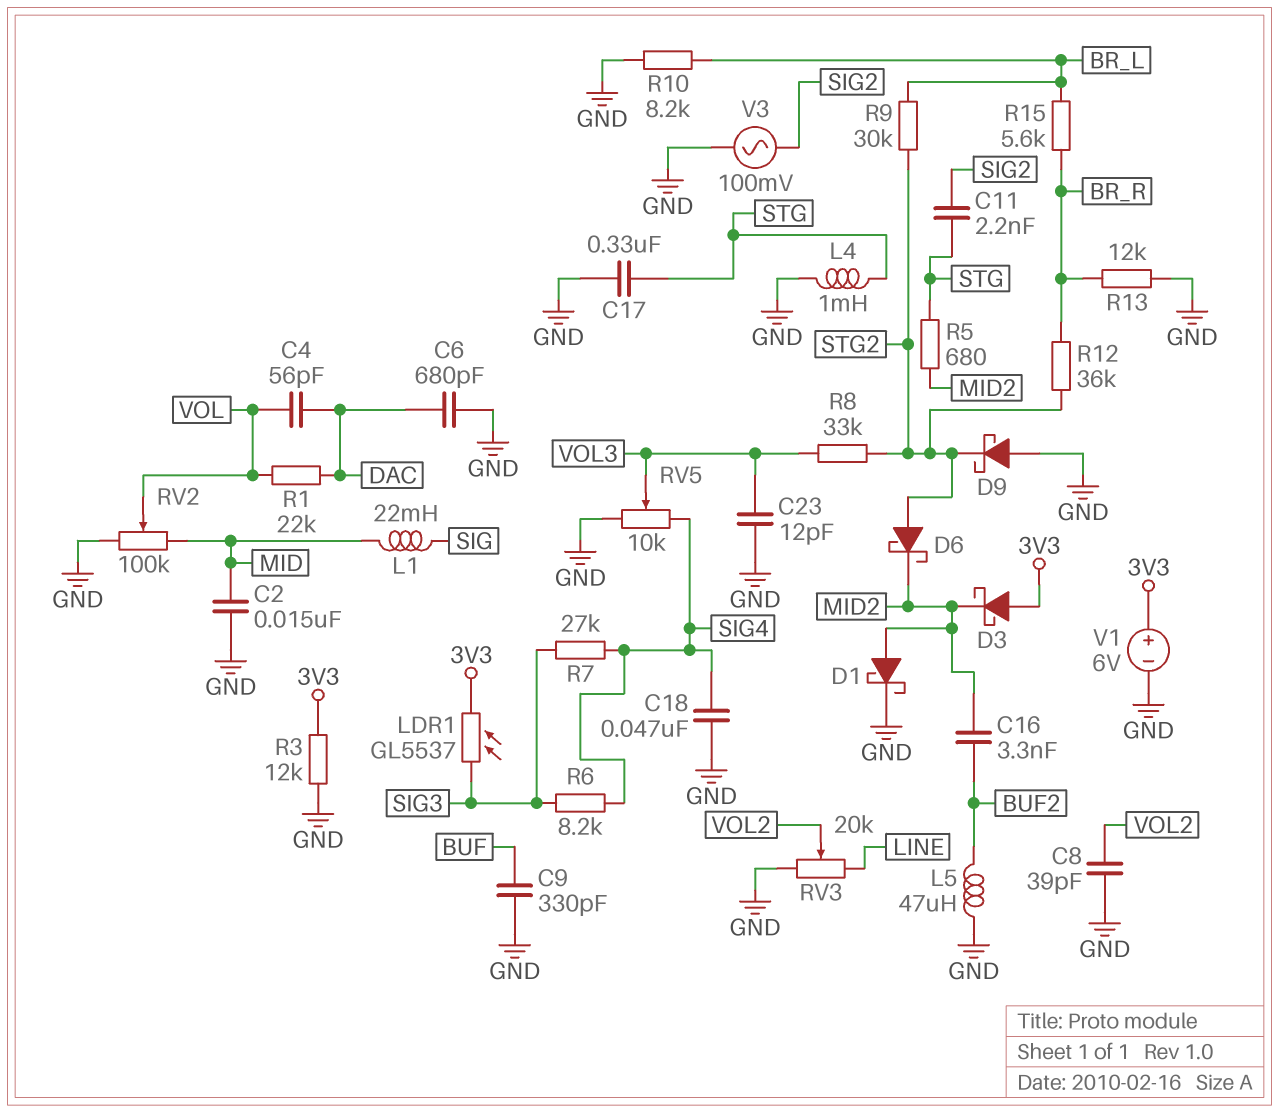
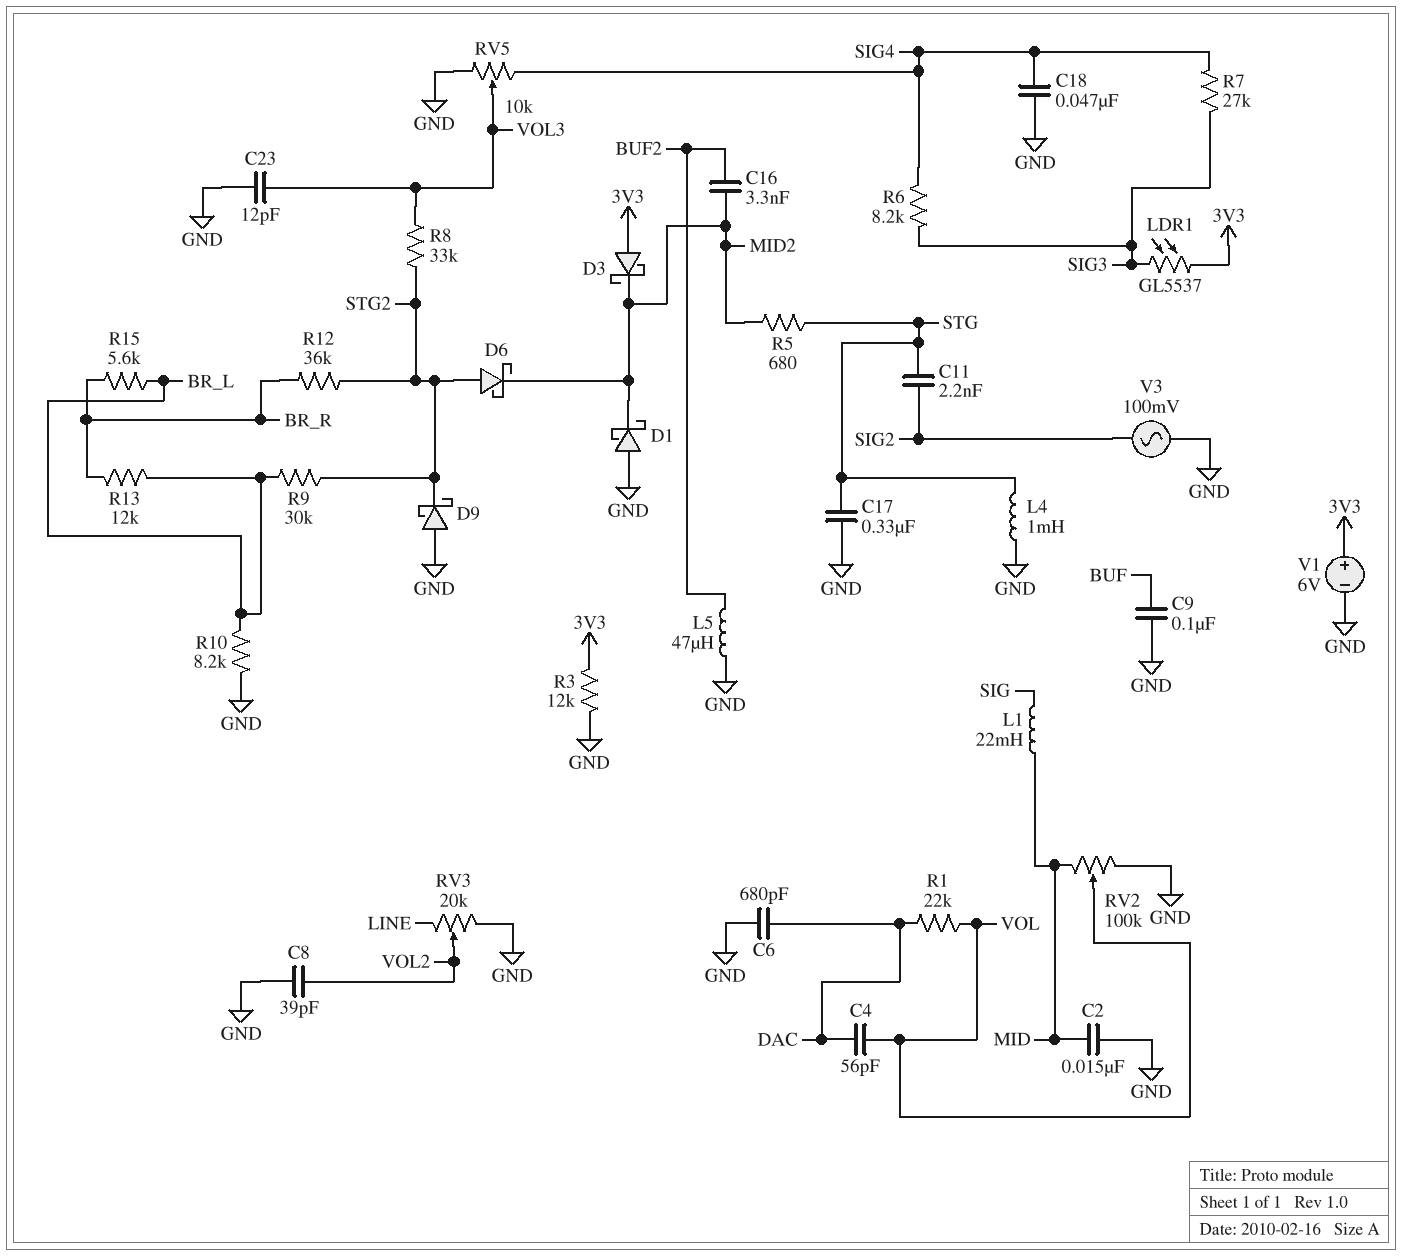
C9: 330pF (BUF, GND) -> 100nF (BUF, GND)
D1: schottky (A MID2, K GND) -> schottky (A GND, K MID2)
R13: 12k (BR_R, GND) -> 12k (BR_L, BR_R)

